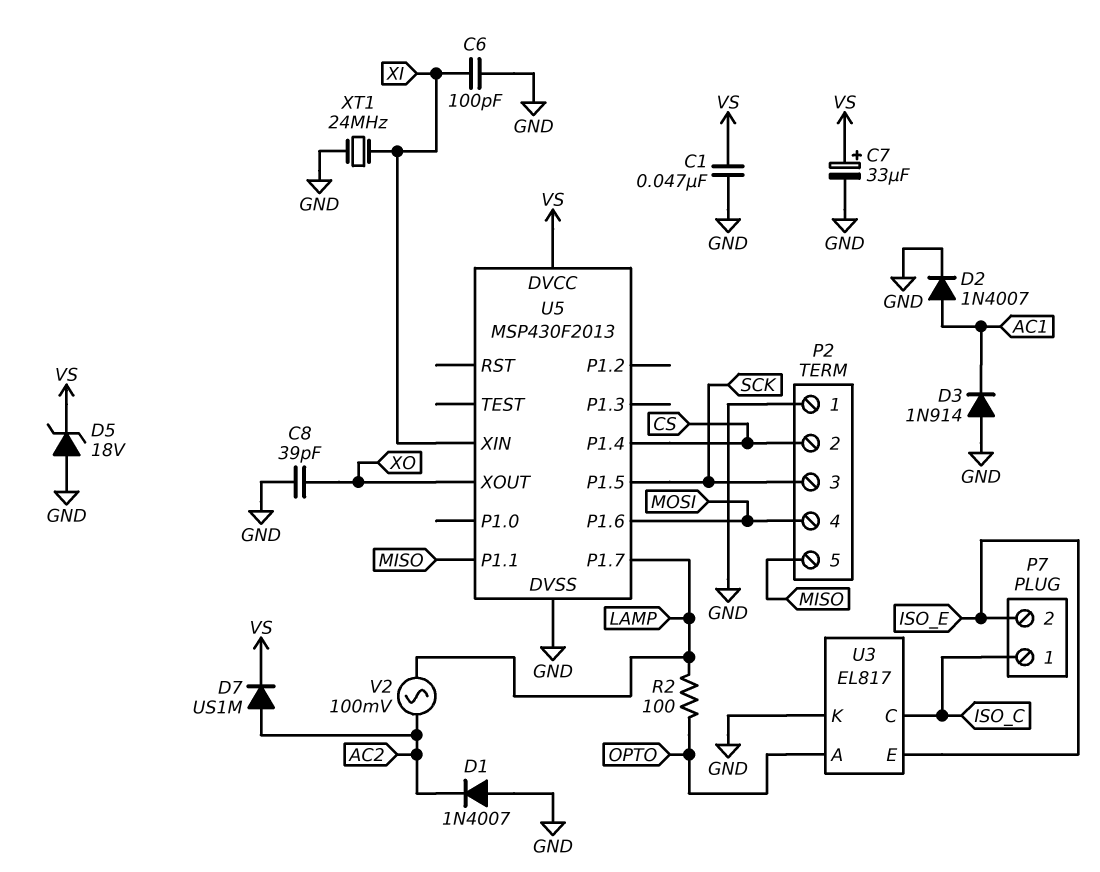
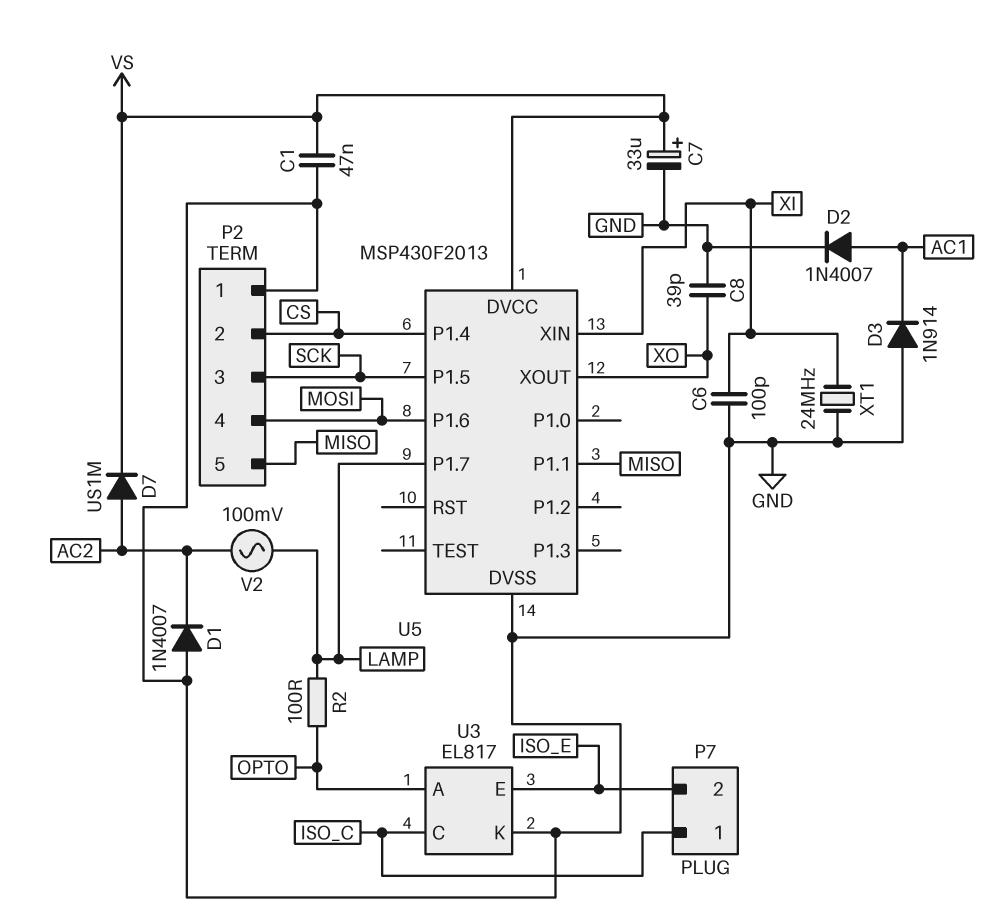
D5: zener 18V (A GND, K VS) -> none

